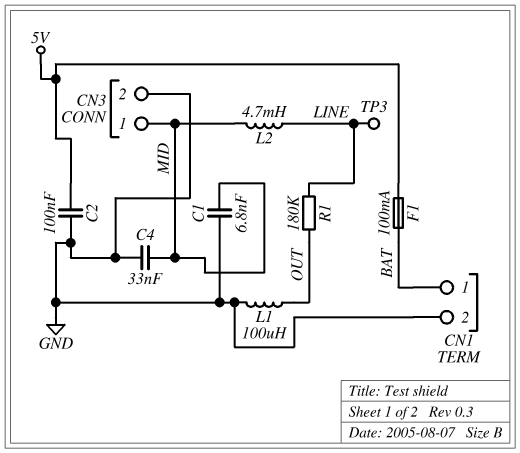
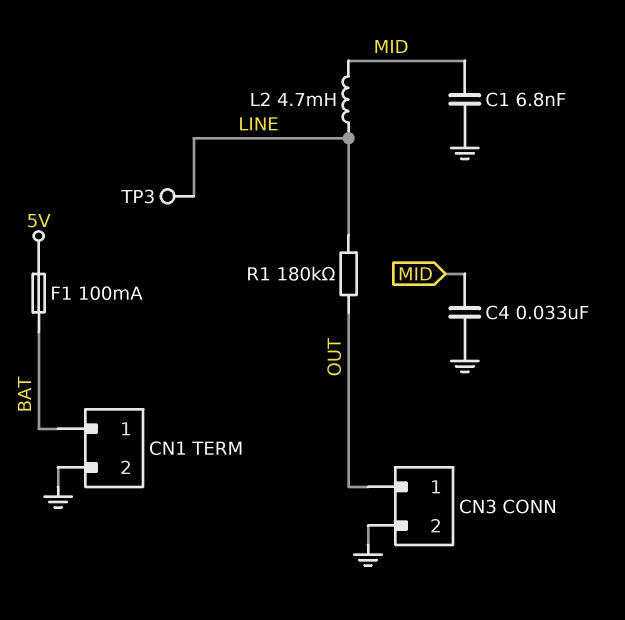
C2: 100nF (5V, GND) -> none
CN3 pin 1: MID -> OUT
L1: 100uH (GND, OUT) -> none

